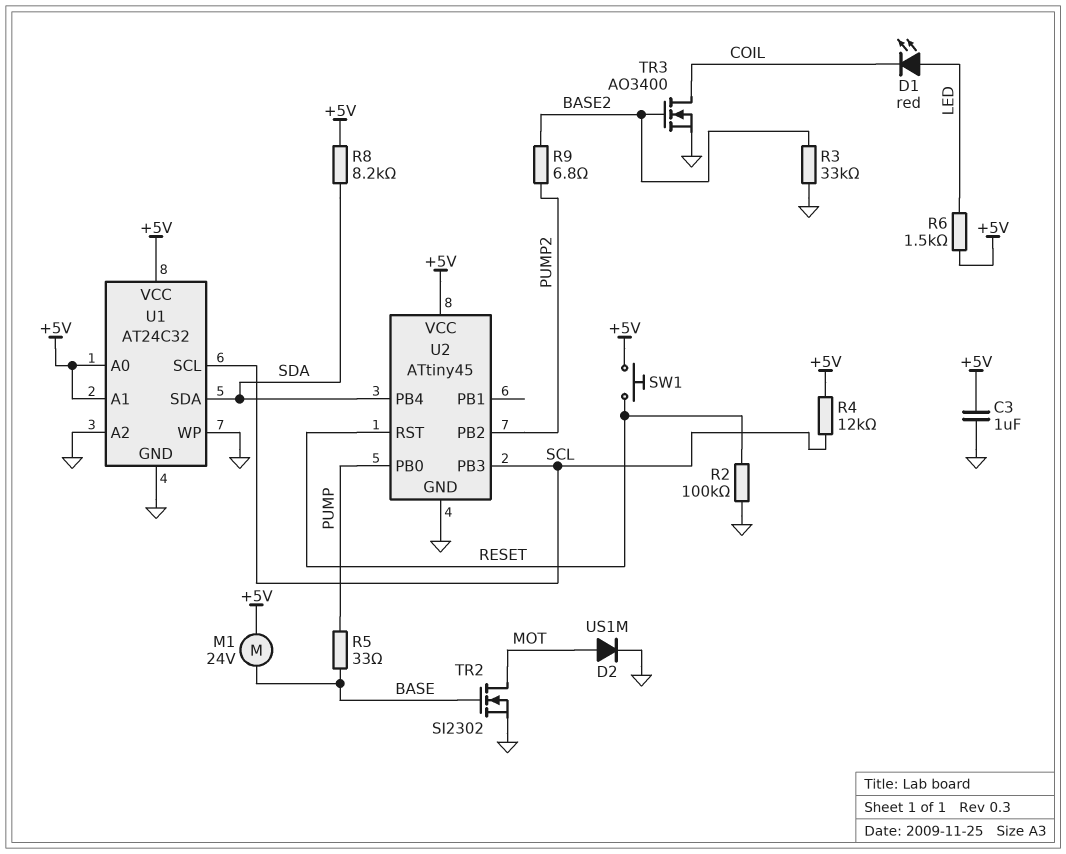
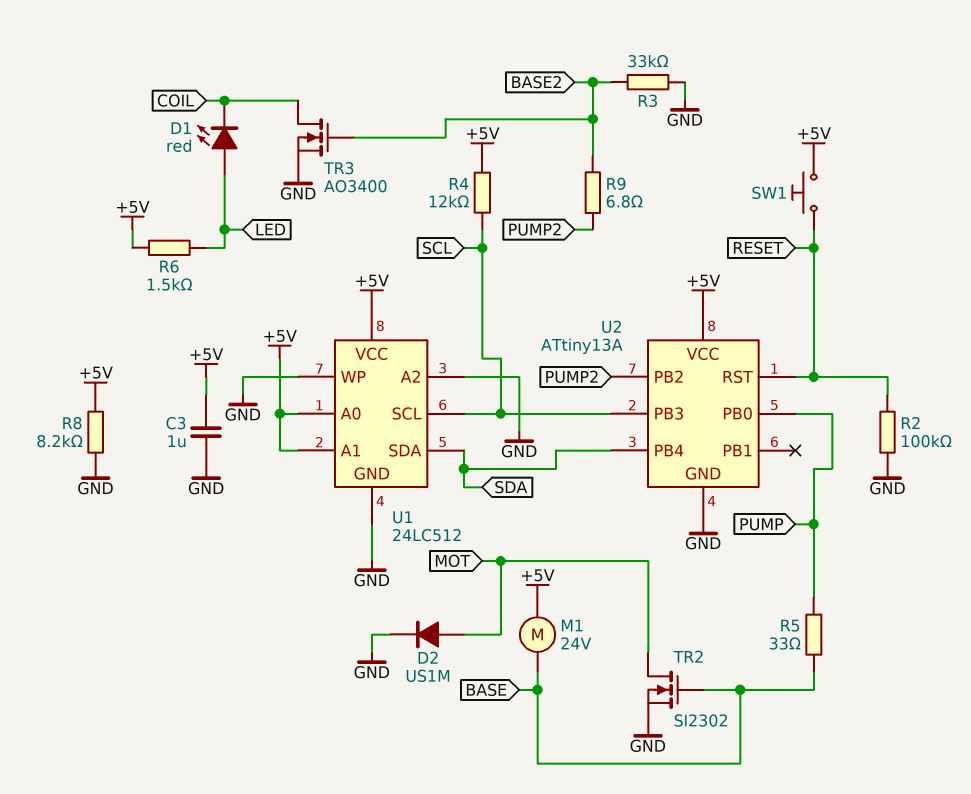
R8: 8.2k (+5V, SDA) -> 8.2k (+5V, GND)
U1: AT24C32 -> 24LC512
U2: ATtiny45 -> ATtiny13A

